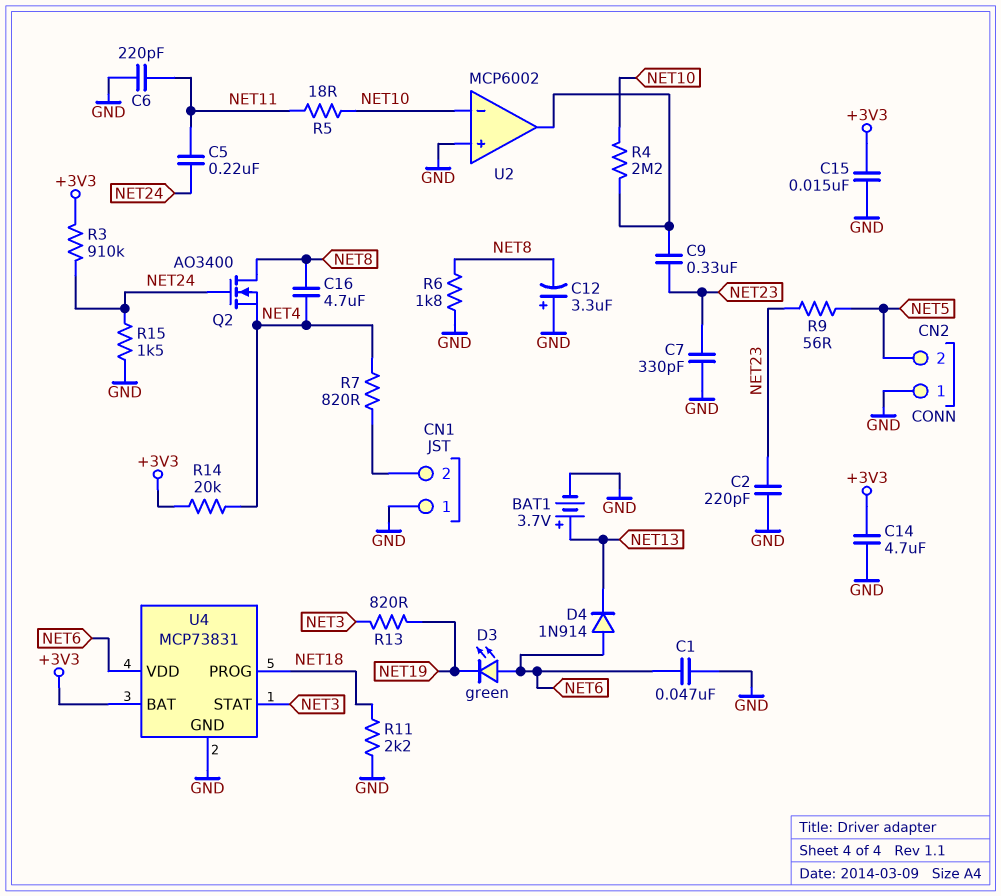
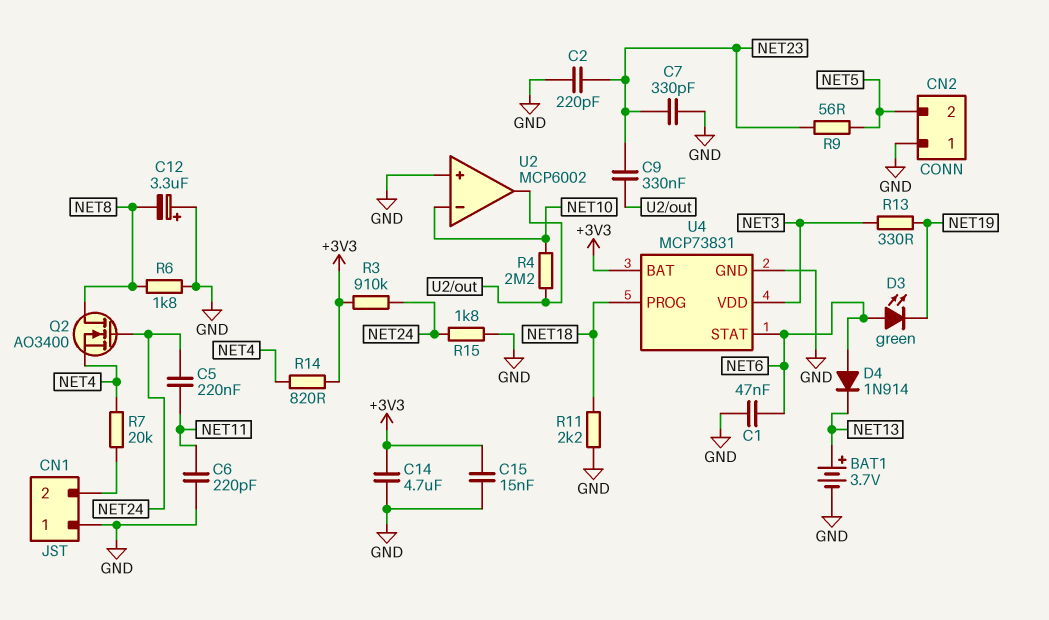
C16: 4.7uF (NET4, NET8) -> none
R5: 18 (NET10, NET11) -> none
R7: 820 (CN1/2, NET4) -> 20k (CN1/2, NET4)
R13: 820 (NET3, NET19) -> 330 (NET3, NET19)
R14: 20k (+3V3, NET4) -> 820 (+3V3, NET4)
R15: 1.5k (GND, NET24) -> 1.8k (GND, NET24)
U4 pin STAT: NET3 -> NET6
U4 pin VDD: NET6 -> NET3

